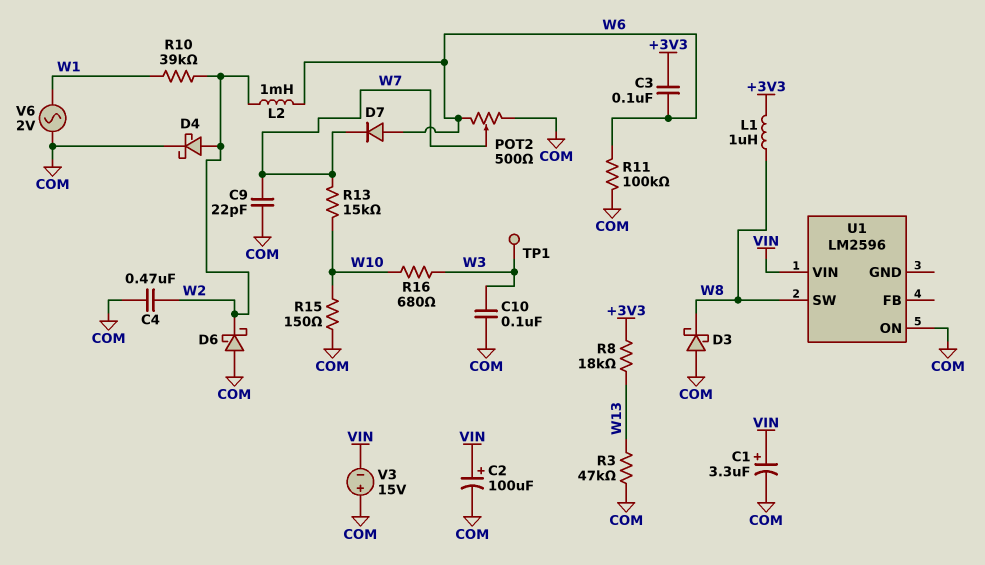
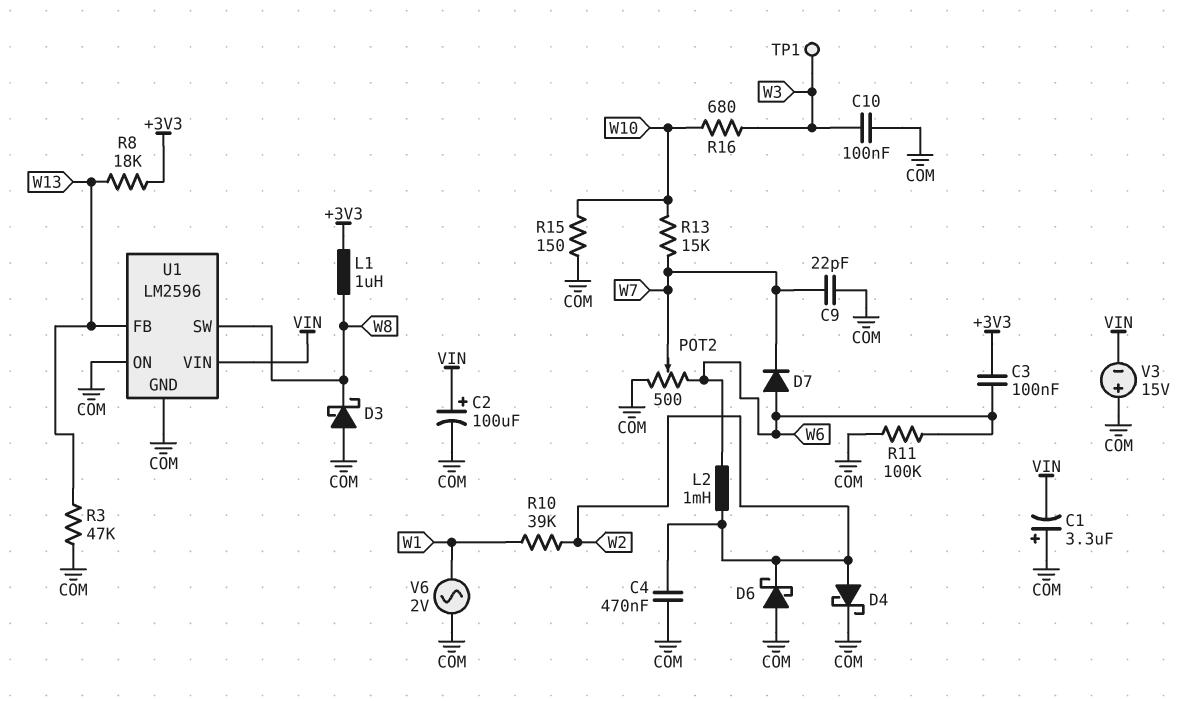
C1: 3.3uF (plus VIN, minus COM) -> 3.3uF (plus COM, minus VIN)
U1 pin FB: none -> W13
U1 pin GND: none -> COM

